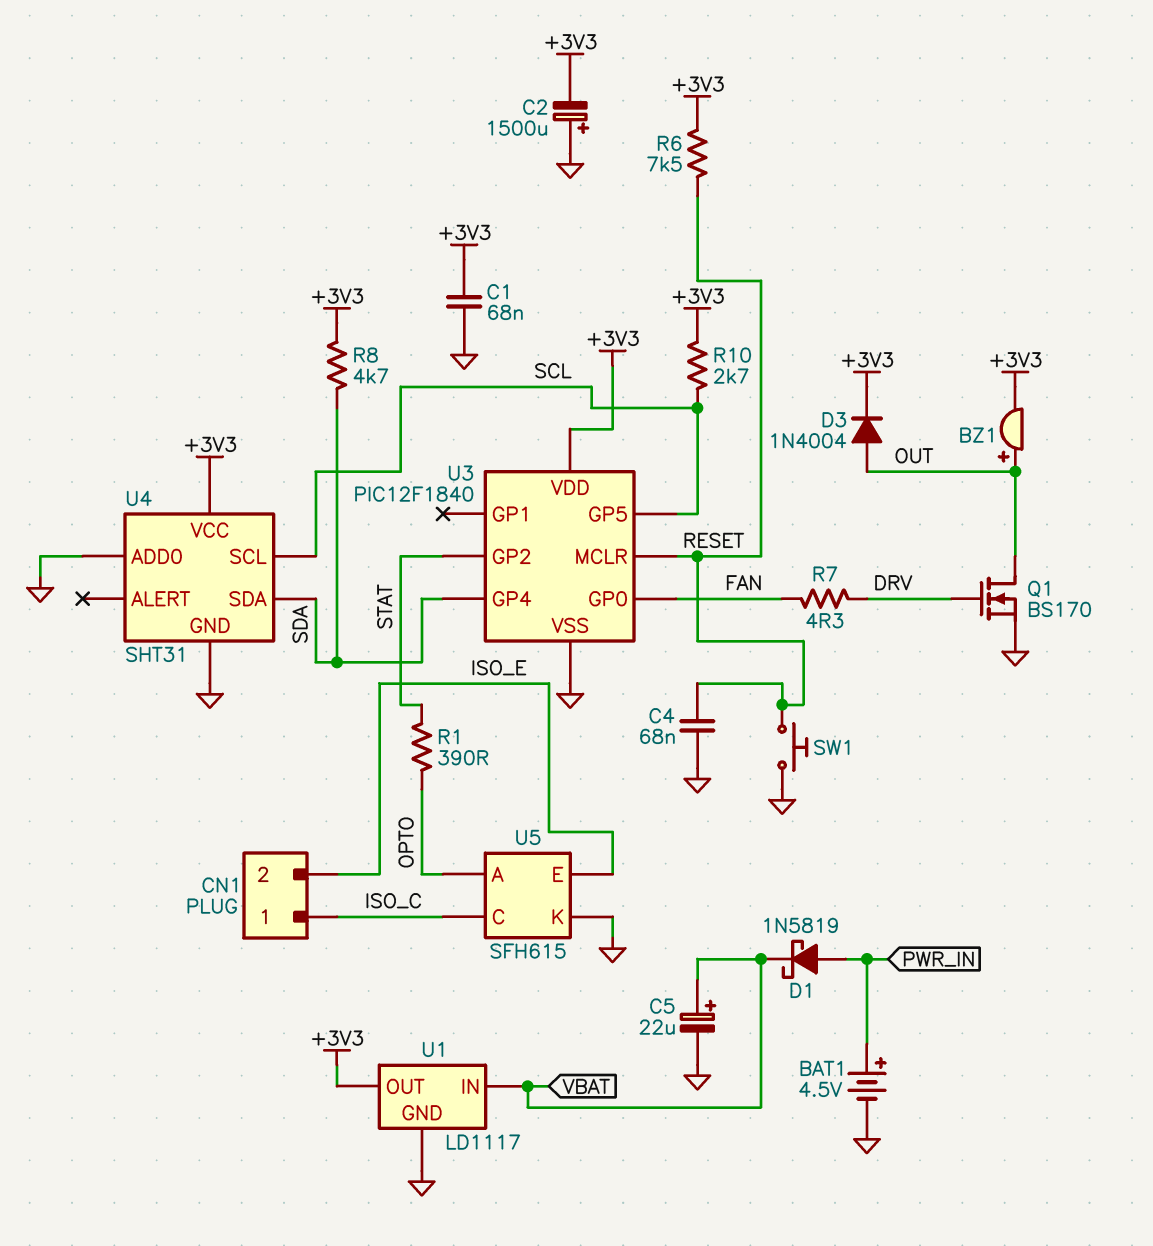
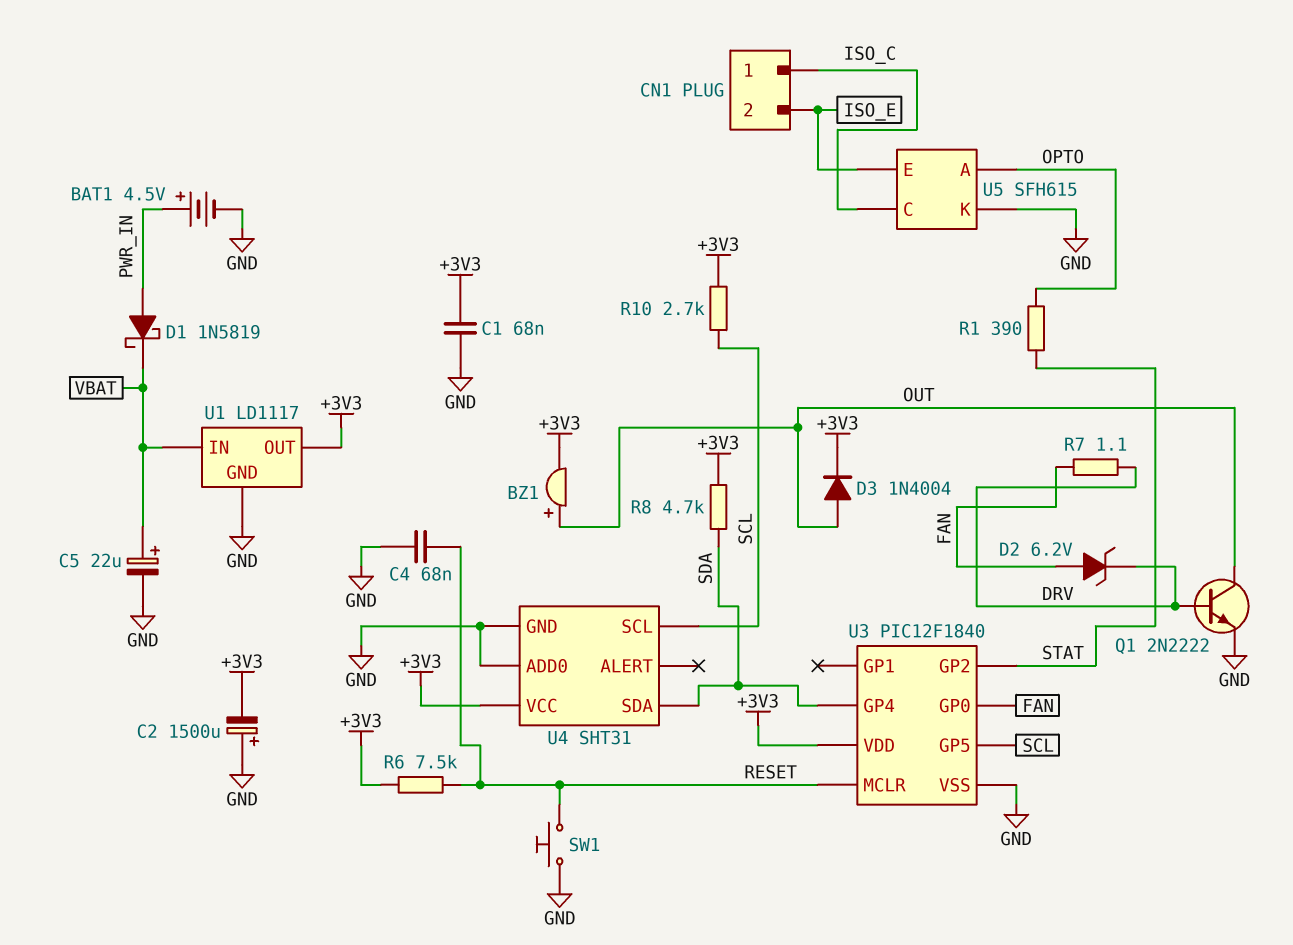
D2: none -> zener 6.2V (A FAN, K DRV)
Q1: NMOS BS170 (G DRV, D OUT, S GND) -> NPN 2N2222 (B DRV, C OUT, E GND)
R7: 4.3 (DRV, FAN) -> 1.1 (DRV, FAN)

